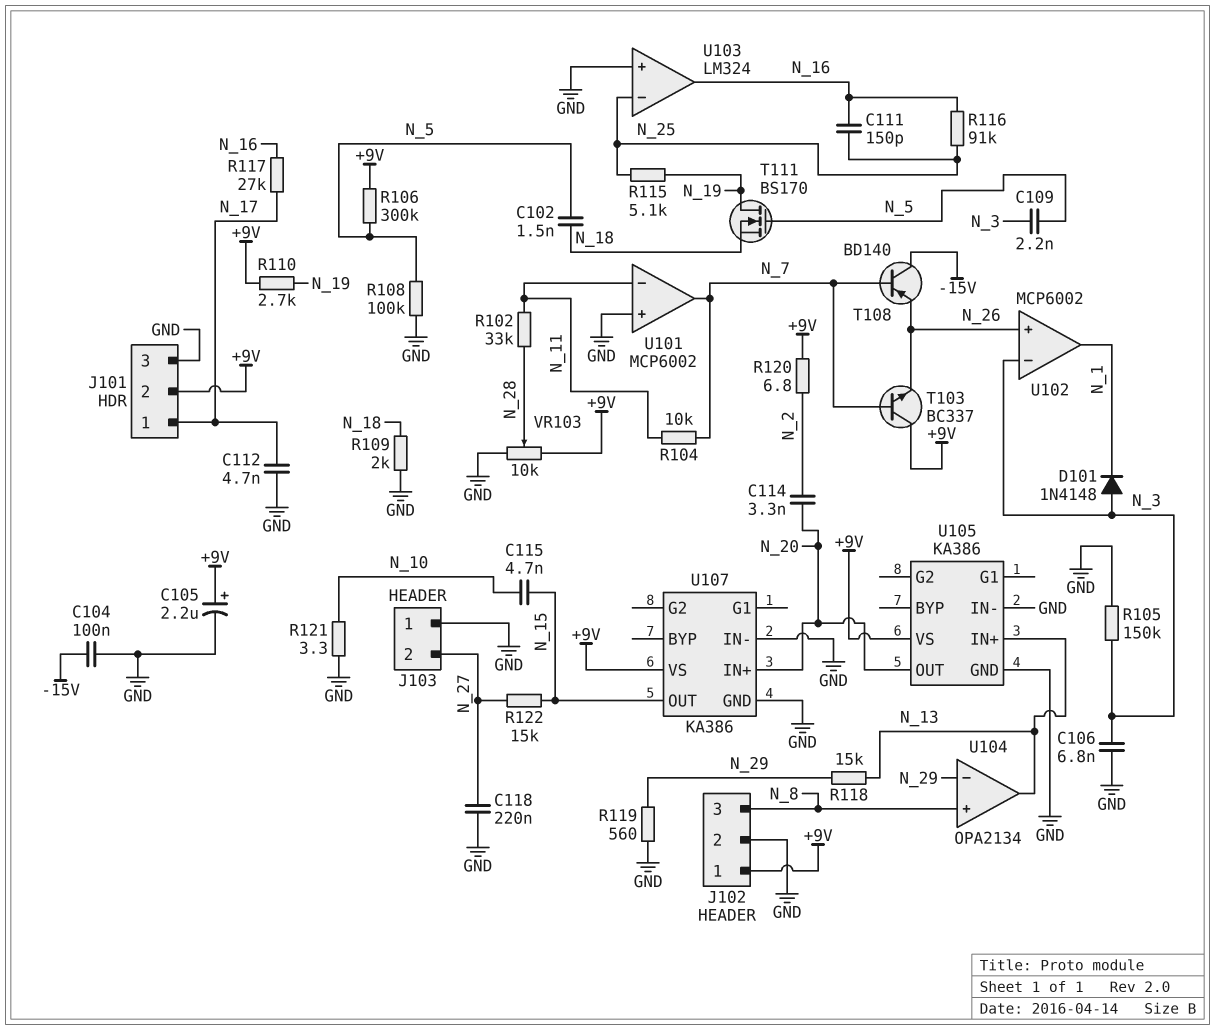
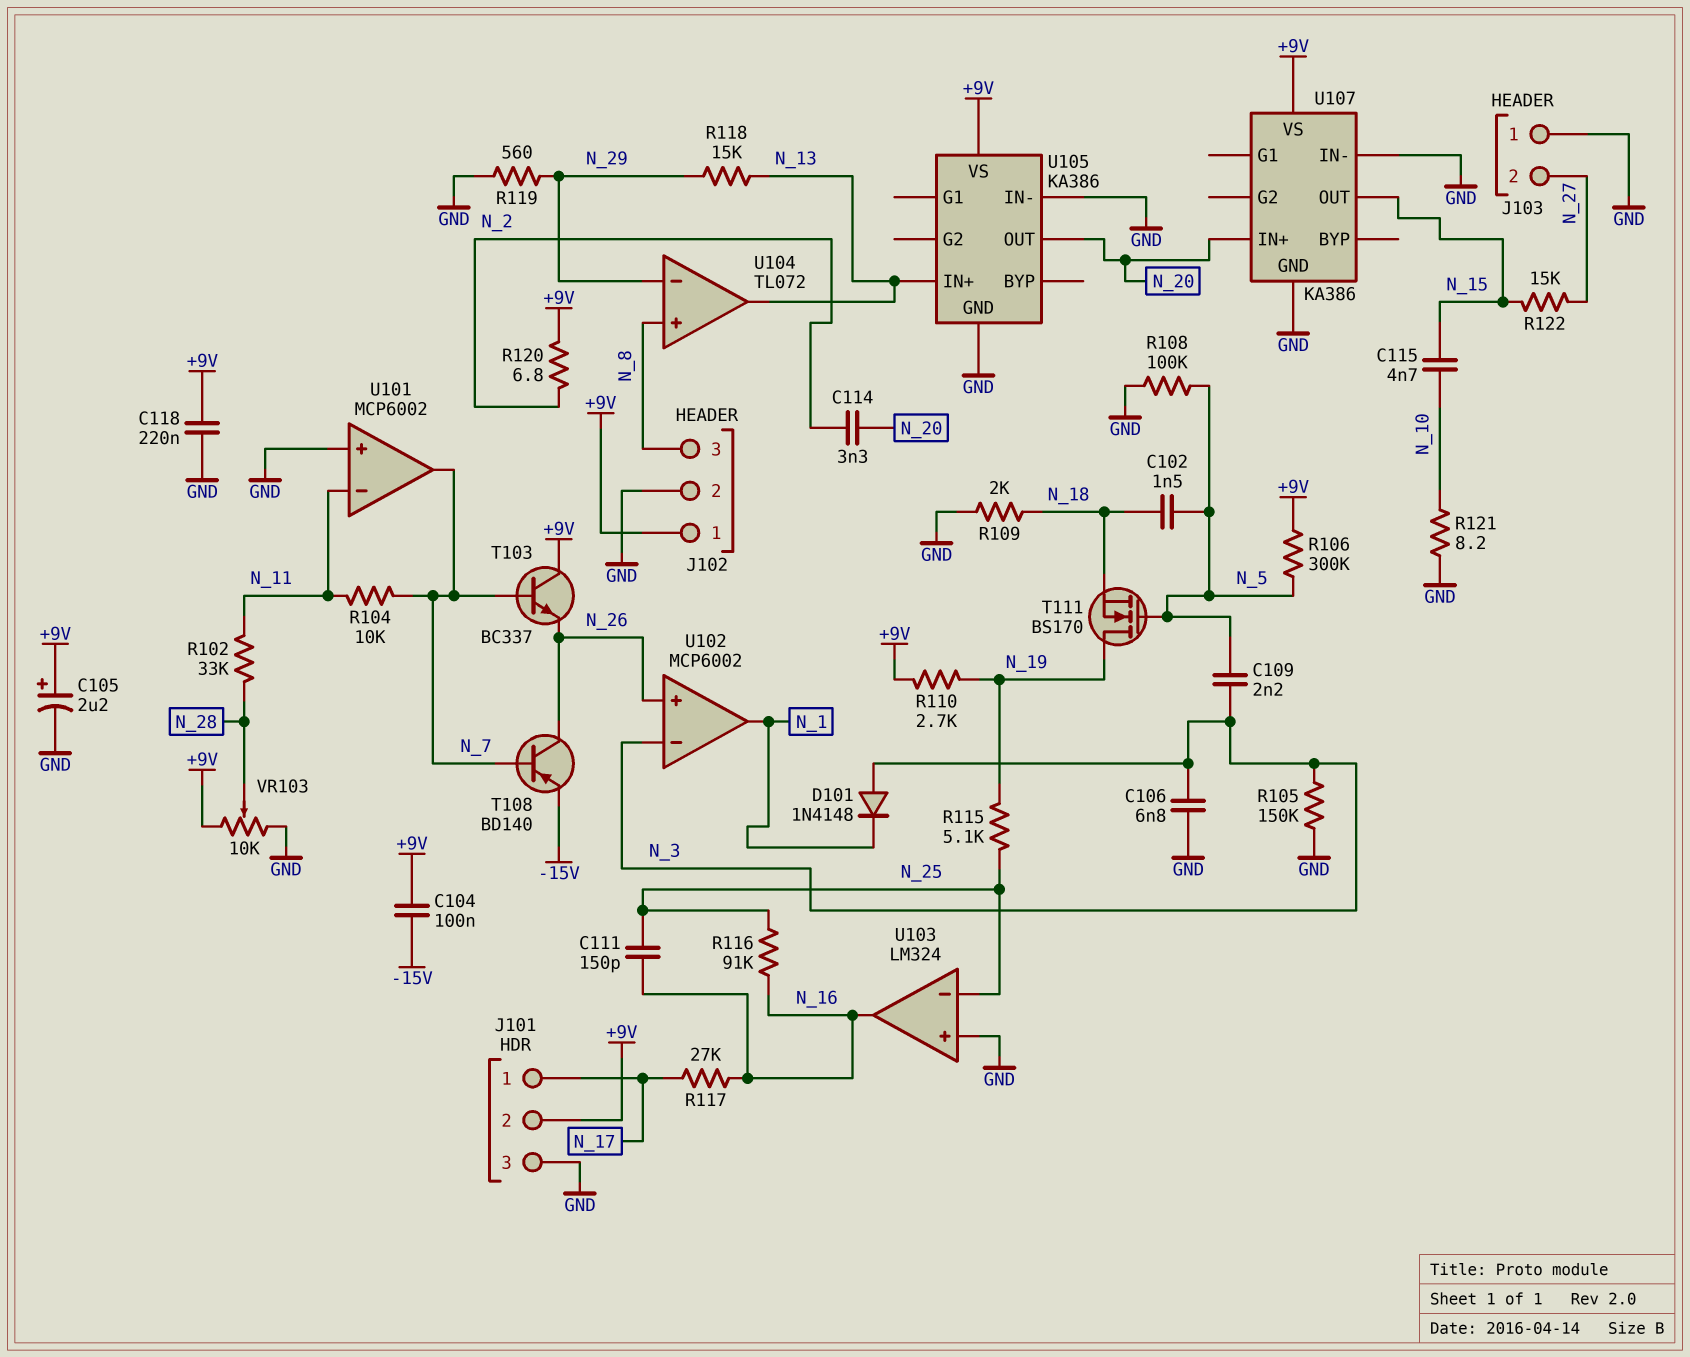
C104: 100nF (-15V, GND) -> 100nF (+9V, -15V)
C112: 4.7nF (GND, N_17) -> none
C118: 220nF (GND, N_27) -> 220nF (+9V, GND)
R121: 3.3 (GND, N_10) -> 8.2 (GND, N_10)
T108: PNP BD140 (B N_7, C -15V, E N_26) -> PNP BD140 (B N_7, C N_26, E -15V)
U104: OPA2134 -> TL072

